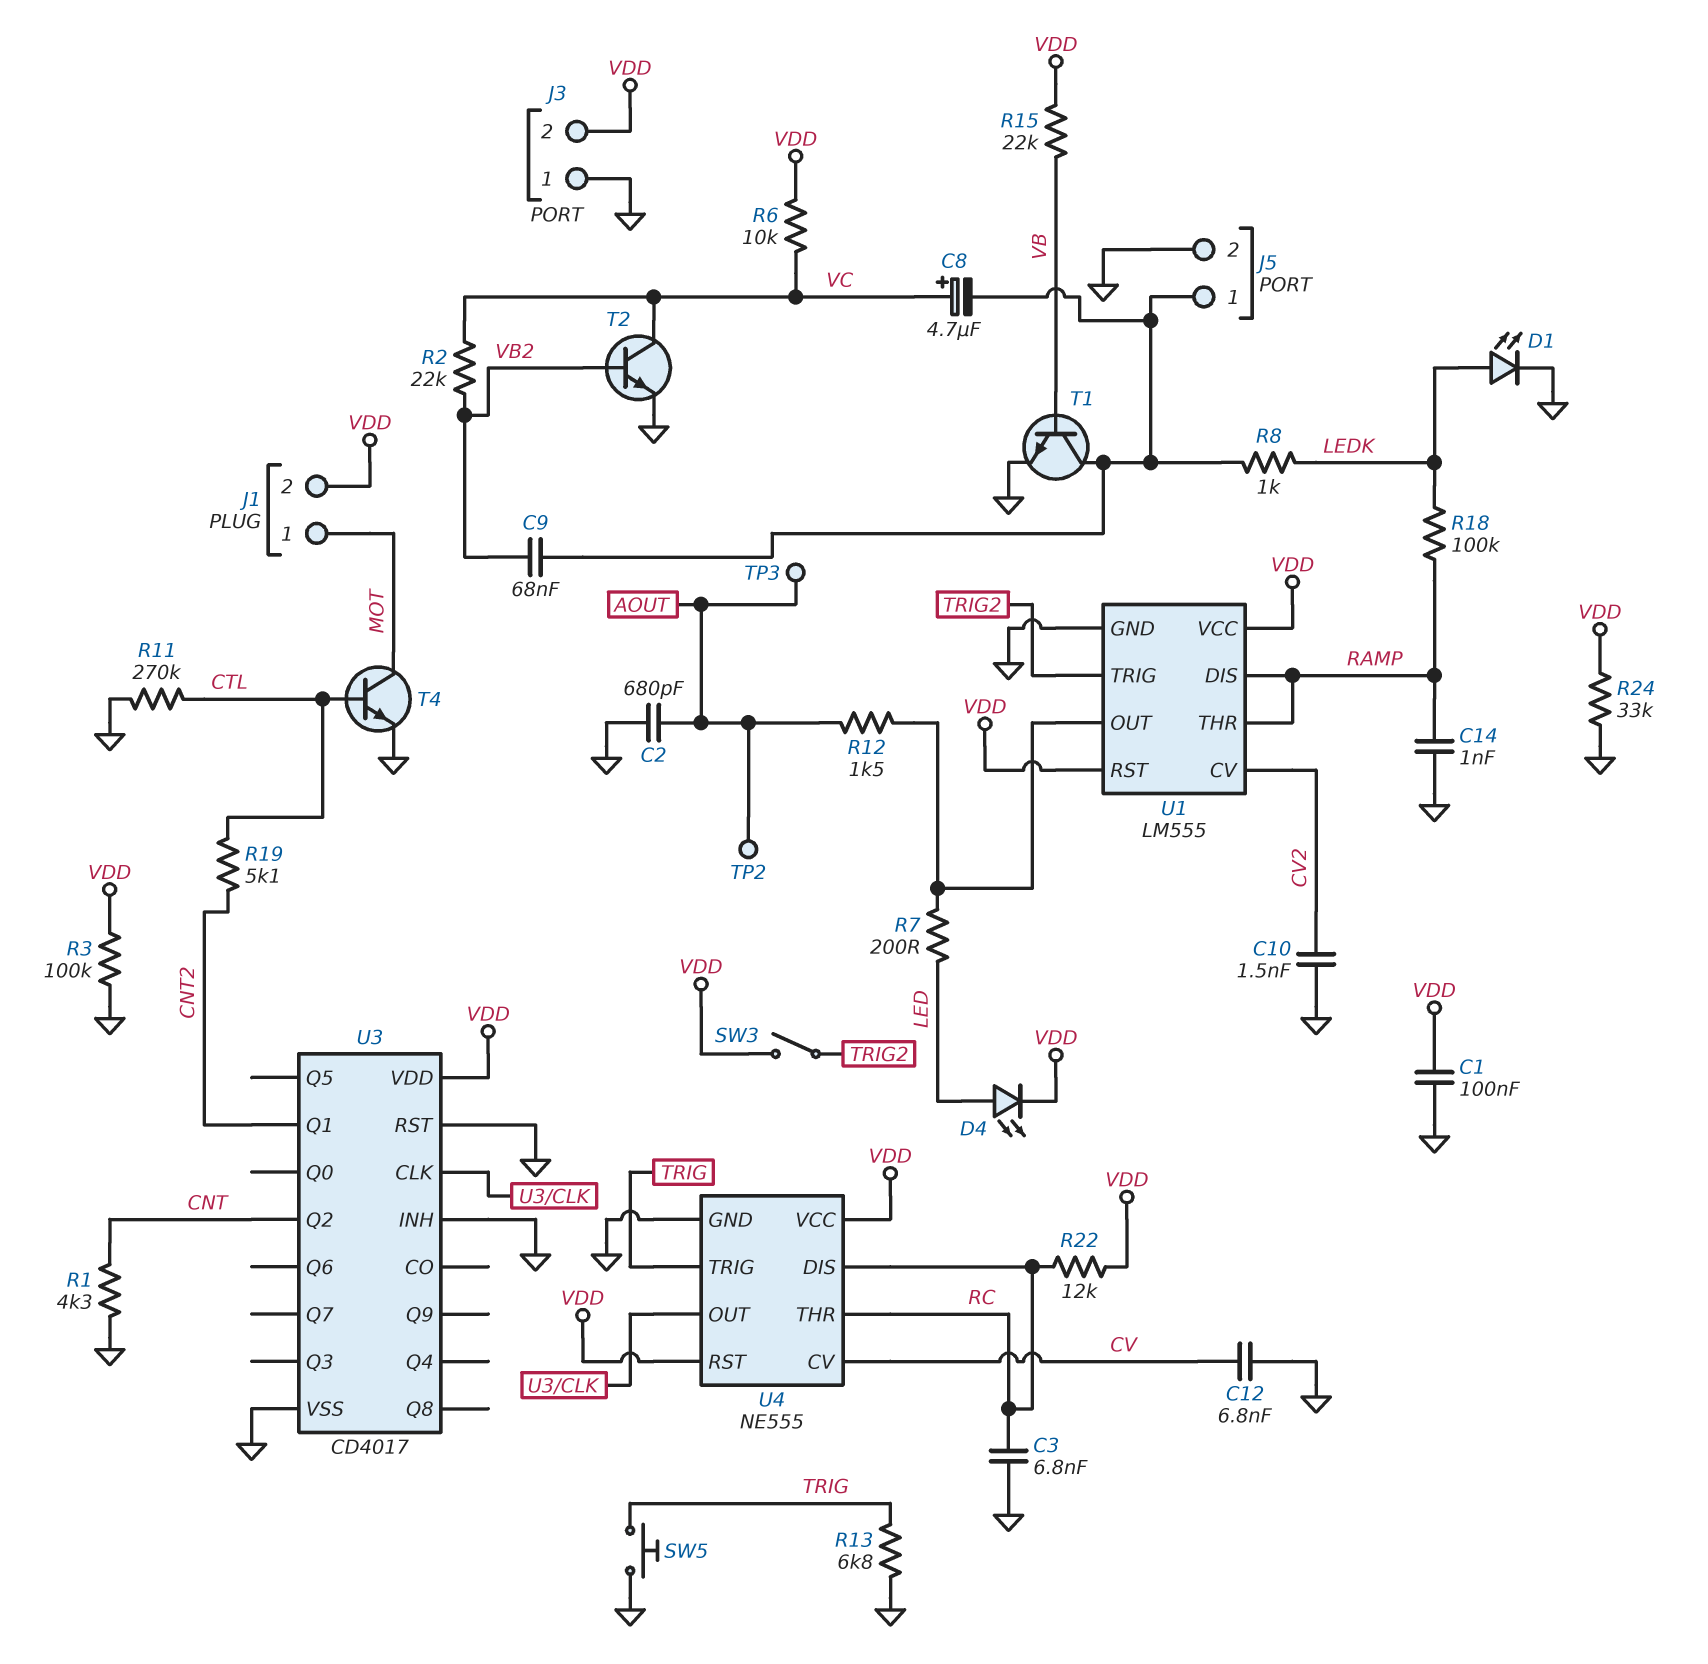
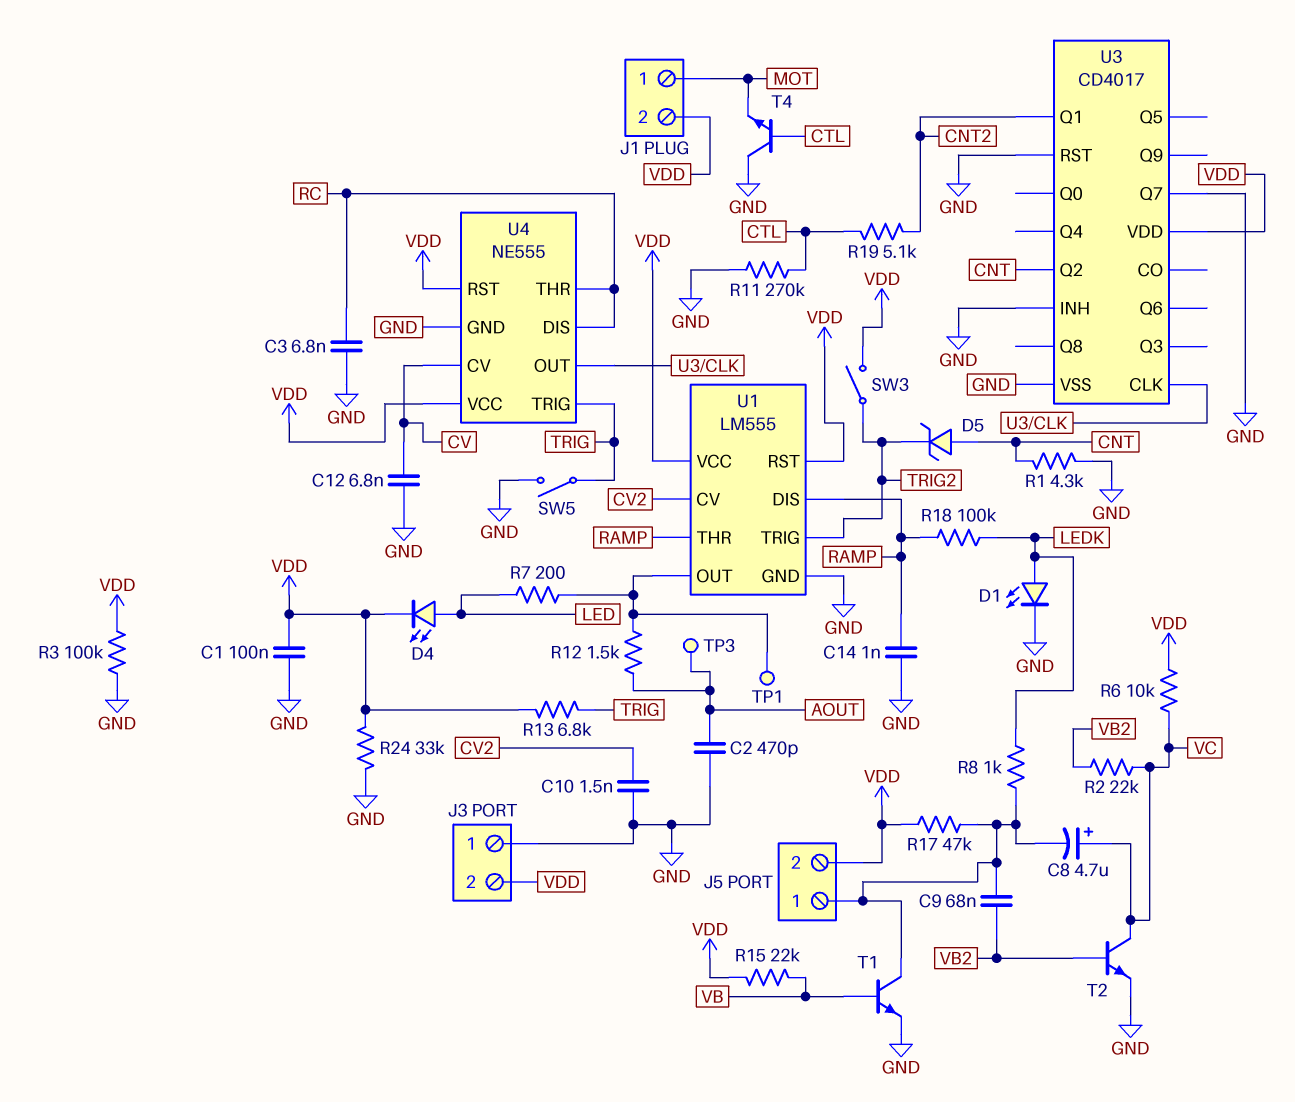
C2: 680pF (AOUT, GND) -> 470pF (AOUT, GND)
D5: none -> zener (A CNT, K TRIG2)
J5 pin 2: GND -> VDD
R13: 6.8k (GND, TRIG) -> 6.8k (TRIG, VDD)
R17: none -> 47k (J5/1, VDD)
R22: 12k (RC, VDD) -> none
SW5: button (GND, TRIG) -> switch (GND, TRIG)
T4: NPN (B CTL, C MOT, E GND) -> NPN (B CTL, C GND, E MOT)
TP1: none -> test point (U1/OUT)
TP2: test point (AOUT) -> none
U3 pin Q7: none -> GND

